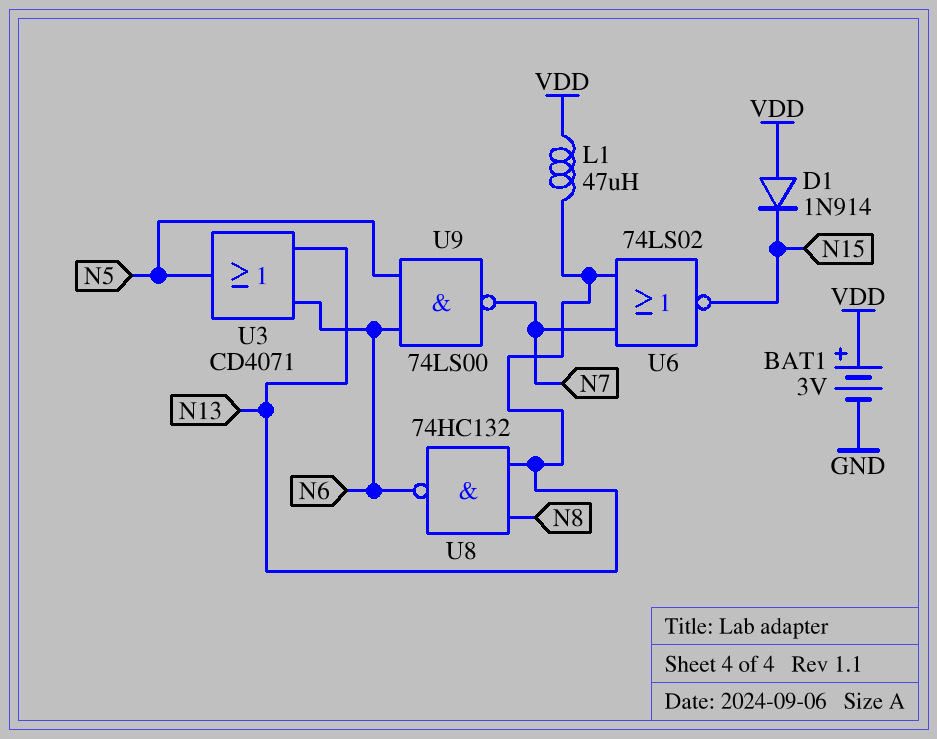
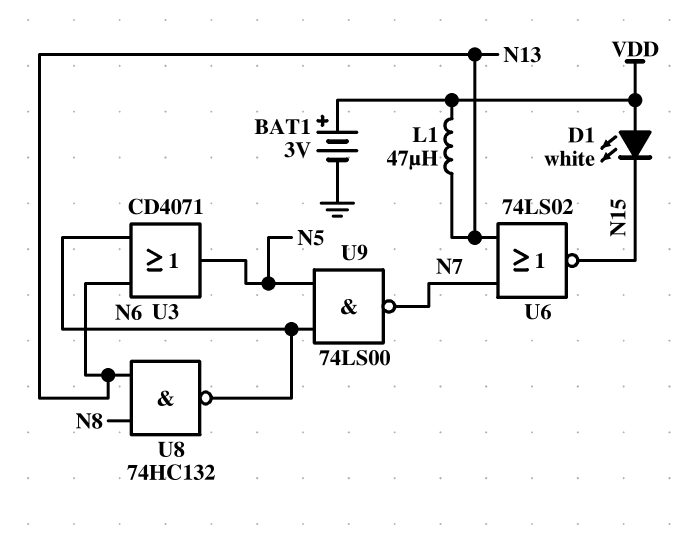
D1: diode 1N914 (A VDD, K N15) -> LED white (A VDD, K N15)

